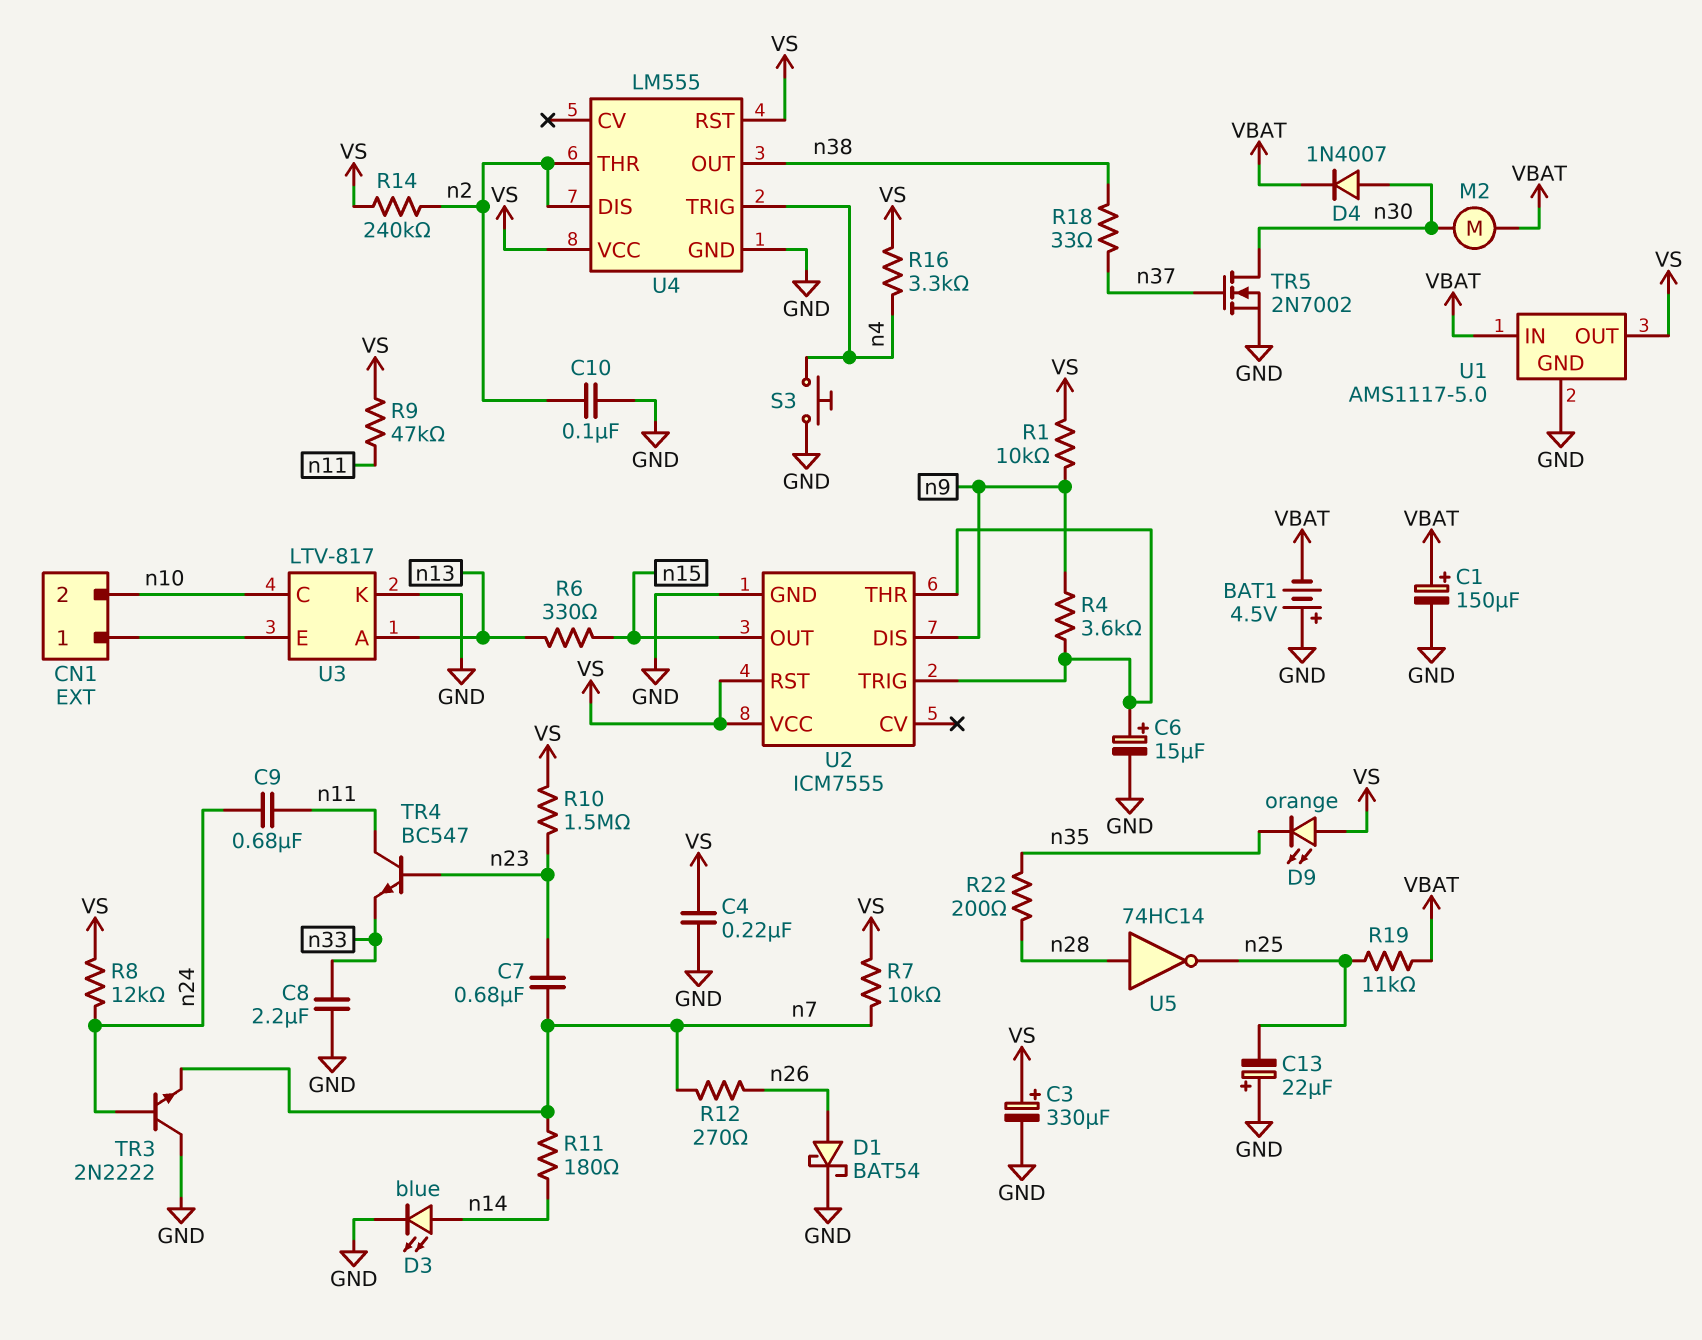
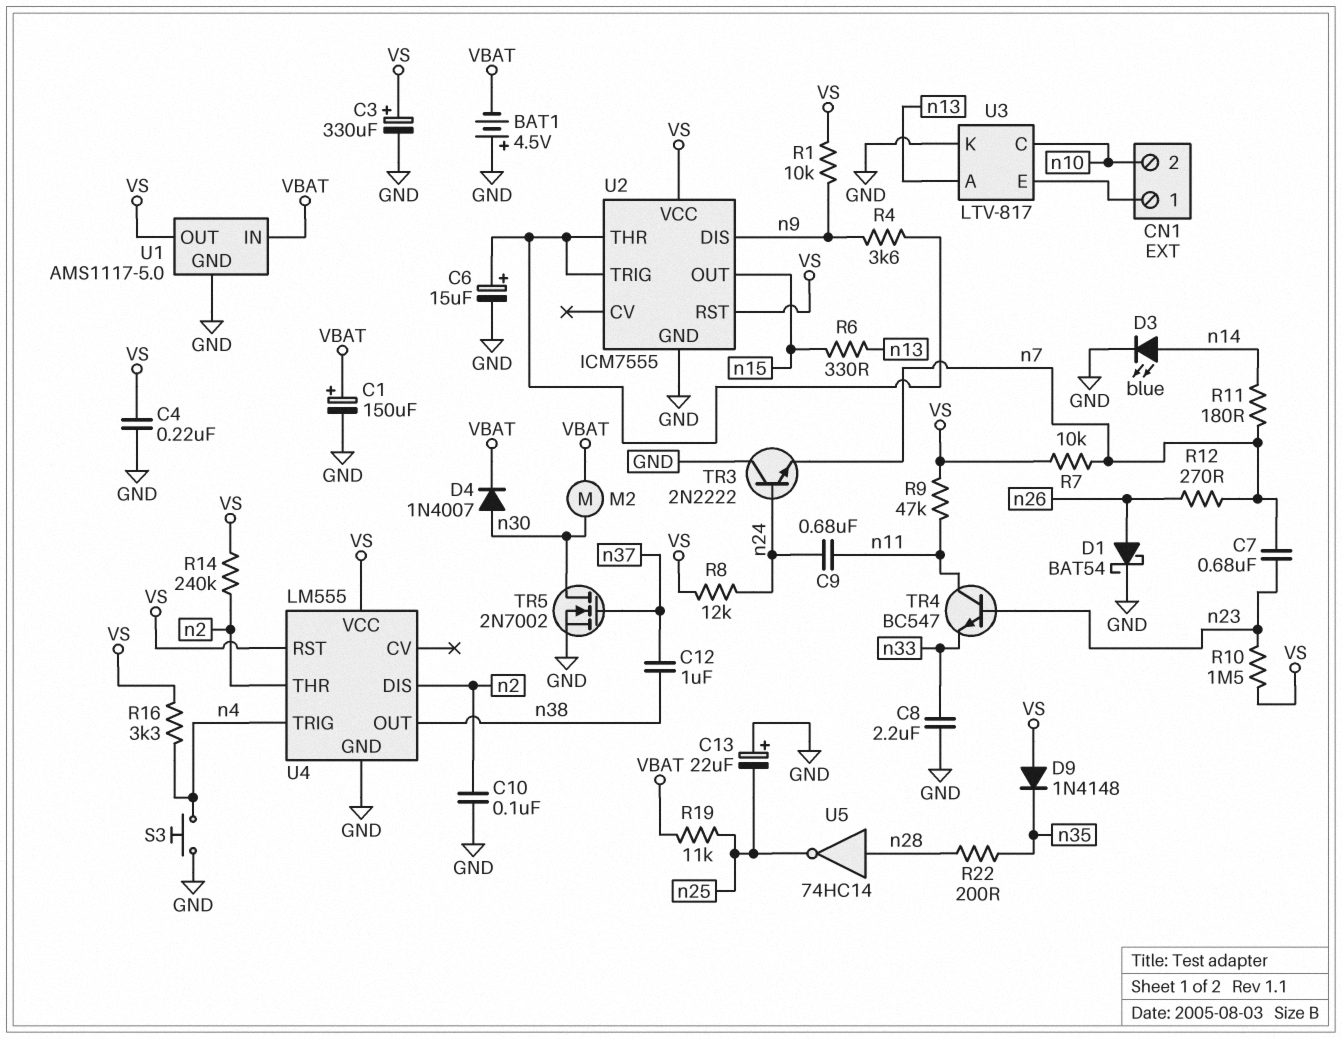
C12: none -> 1uF (n37, n38)
D9: LED orange (A VS, K n35) -> diode 1N4148 (A VS, K n35)
R18: 33 (n37, n38) -> none

